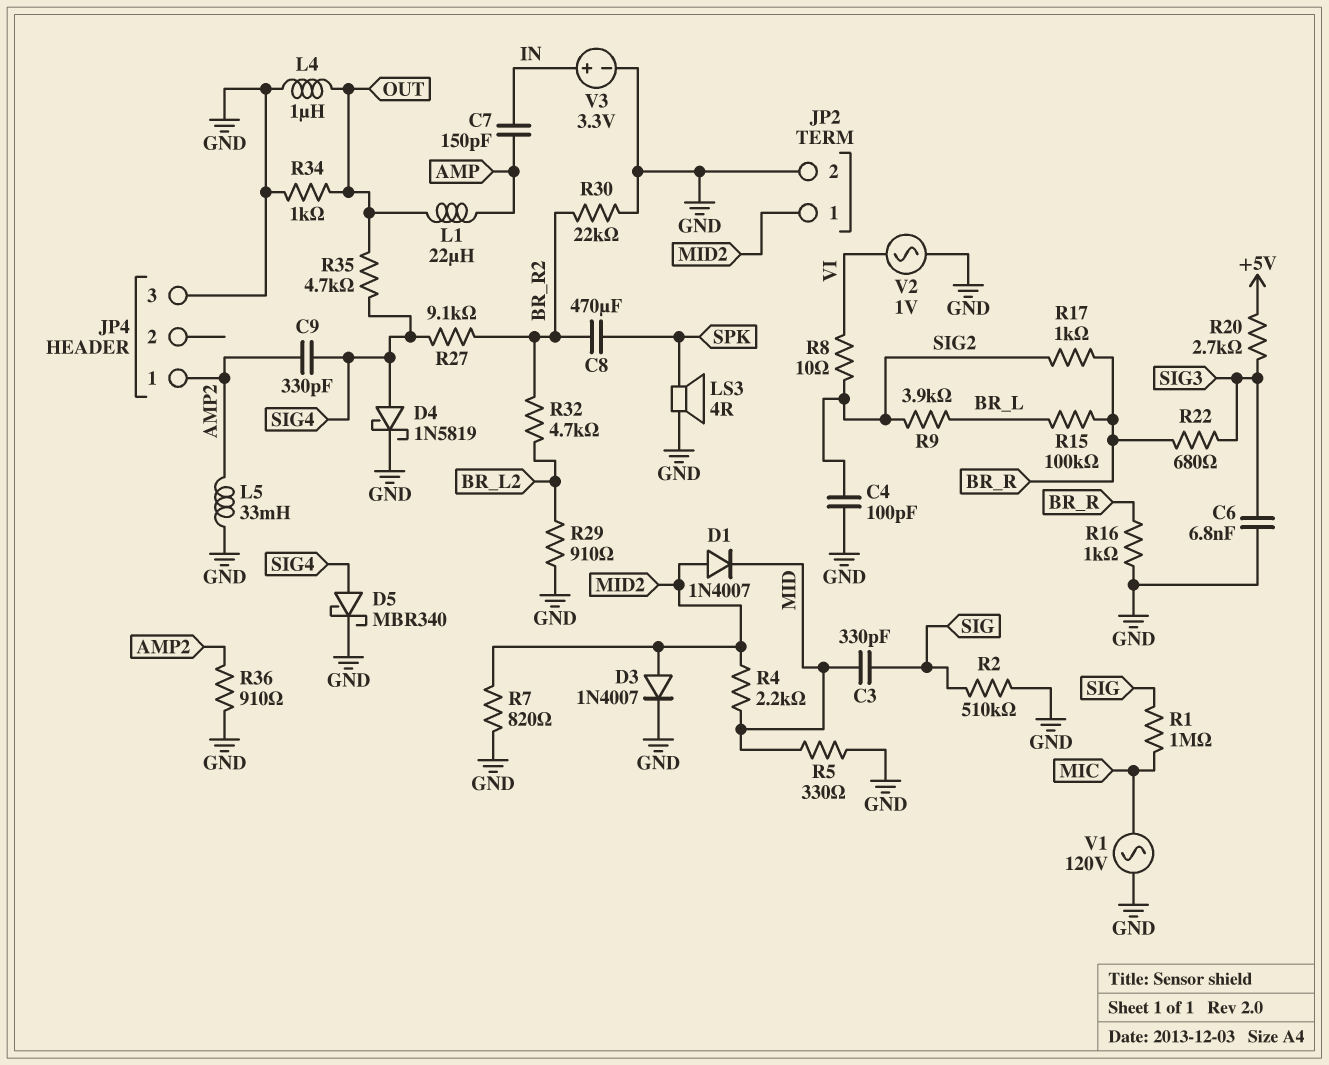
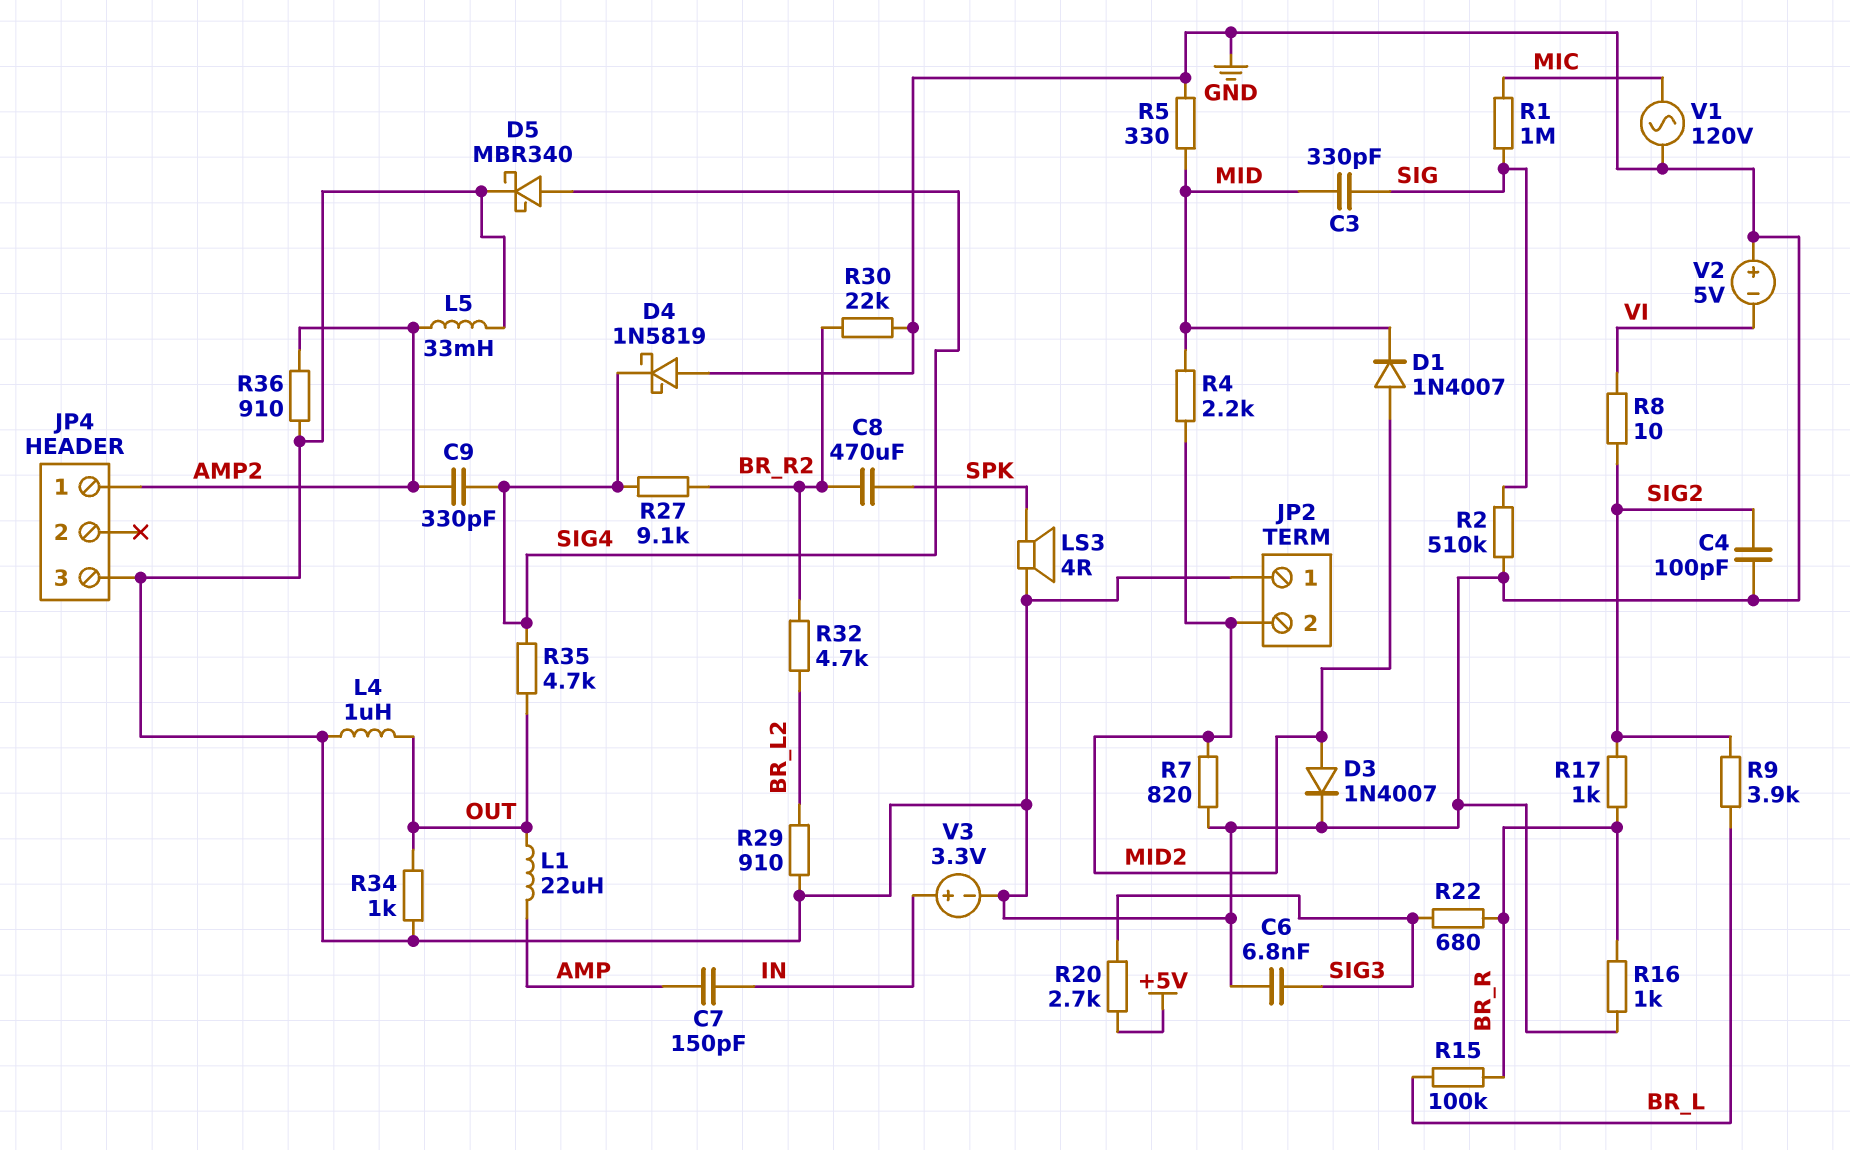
D4: schottky 1N5819 (A SIG4, K GND) -> schottky 1N5819 (A GND, K SIG4)
JP2 pin 1: MID2 -> GND
JP2 pin 2: GND -> MID2
V2: AC 1V (GND, VI) -> 5V (plus GND, minus VI)

